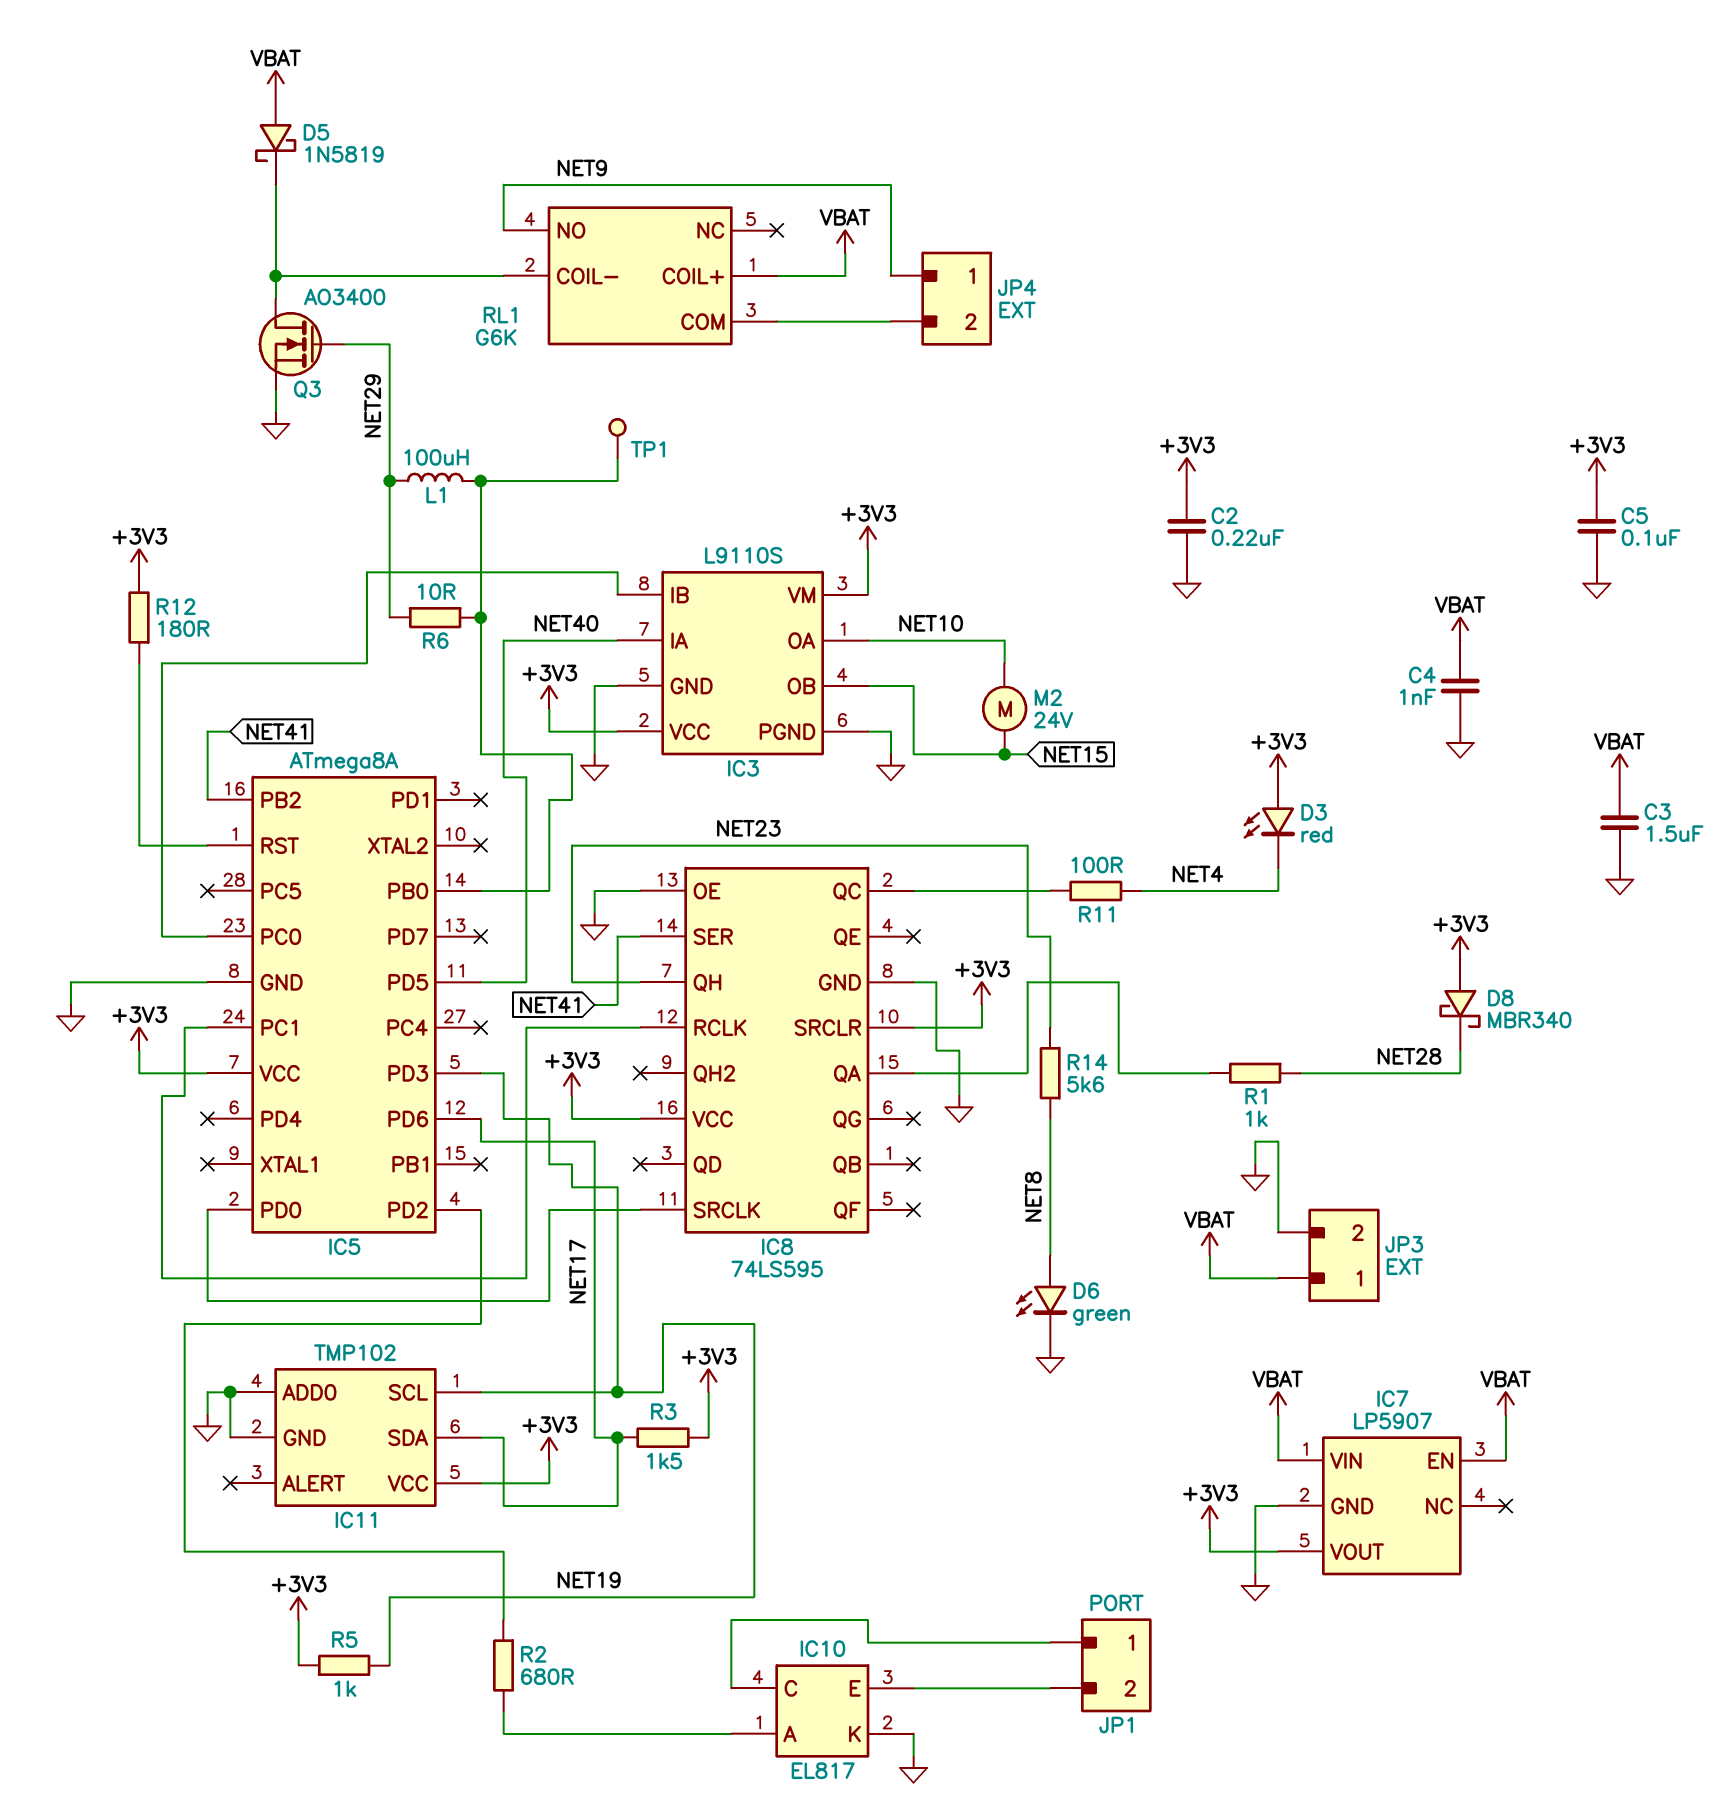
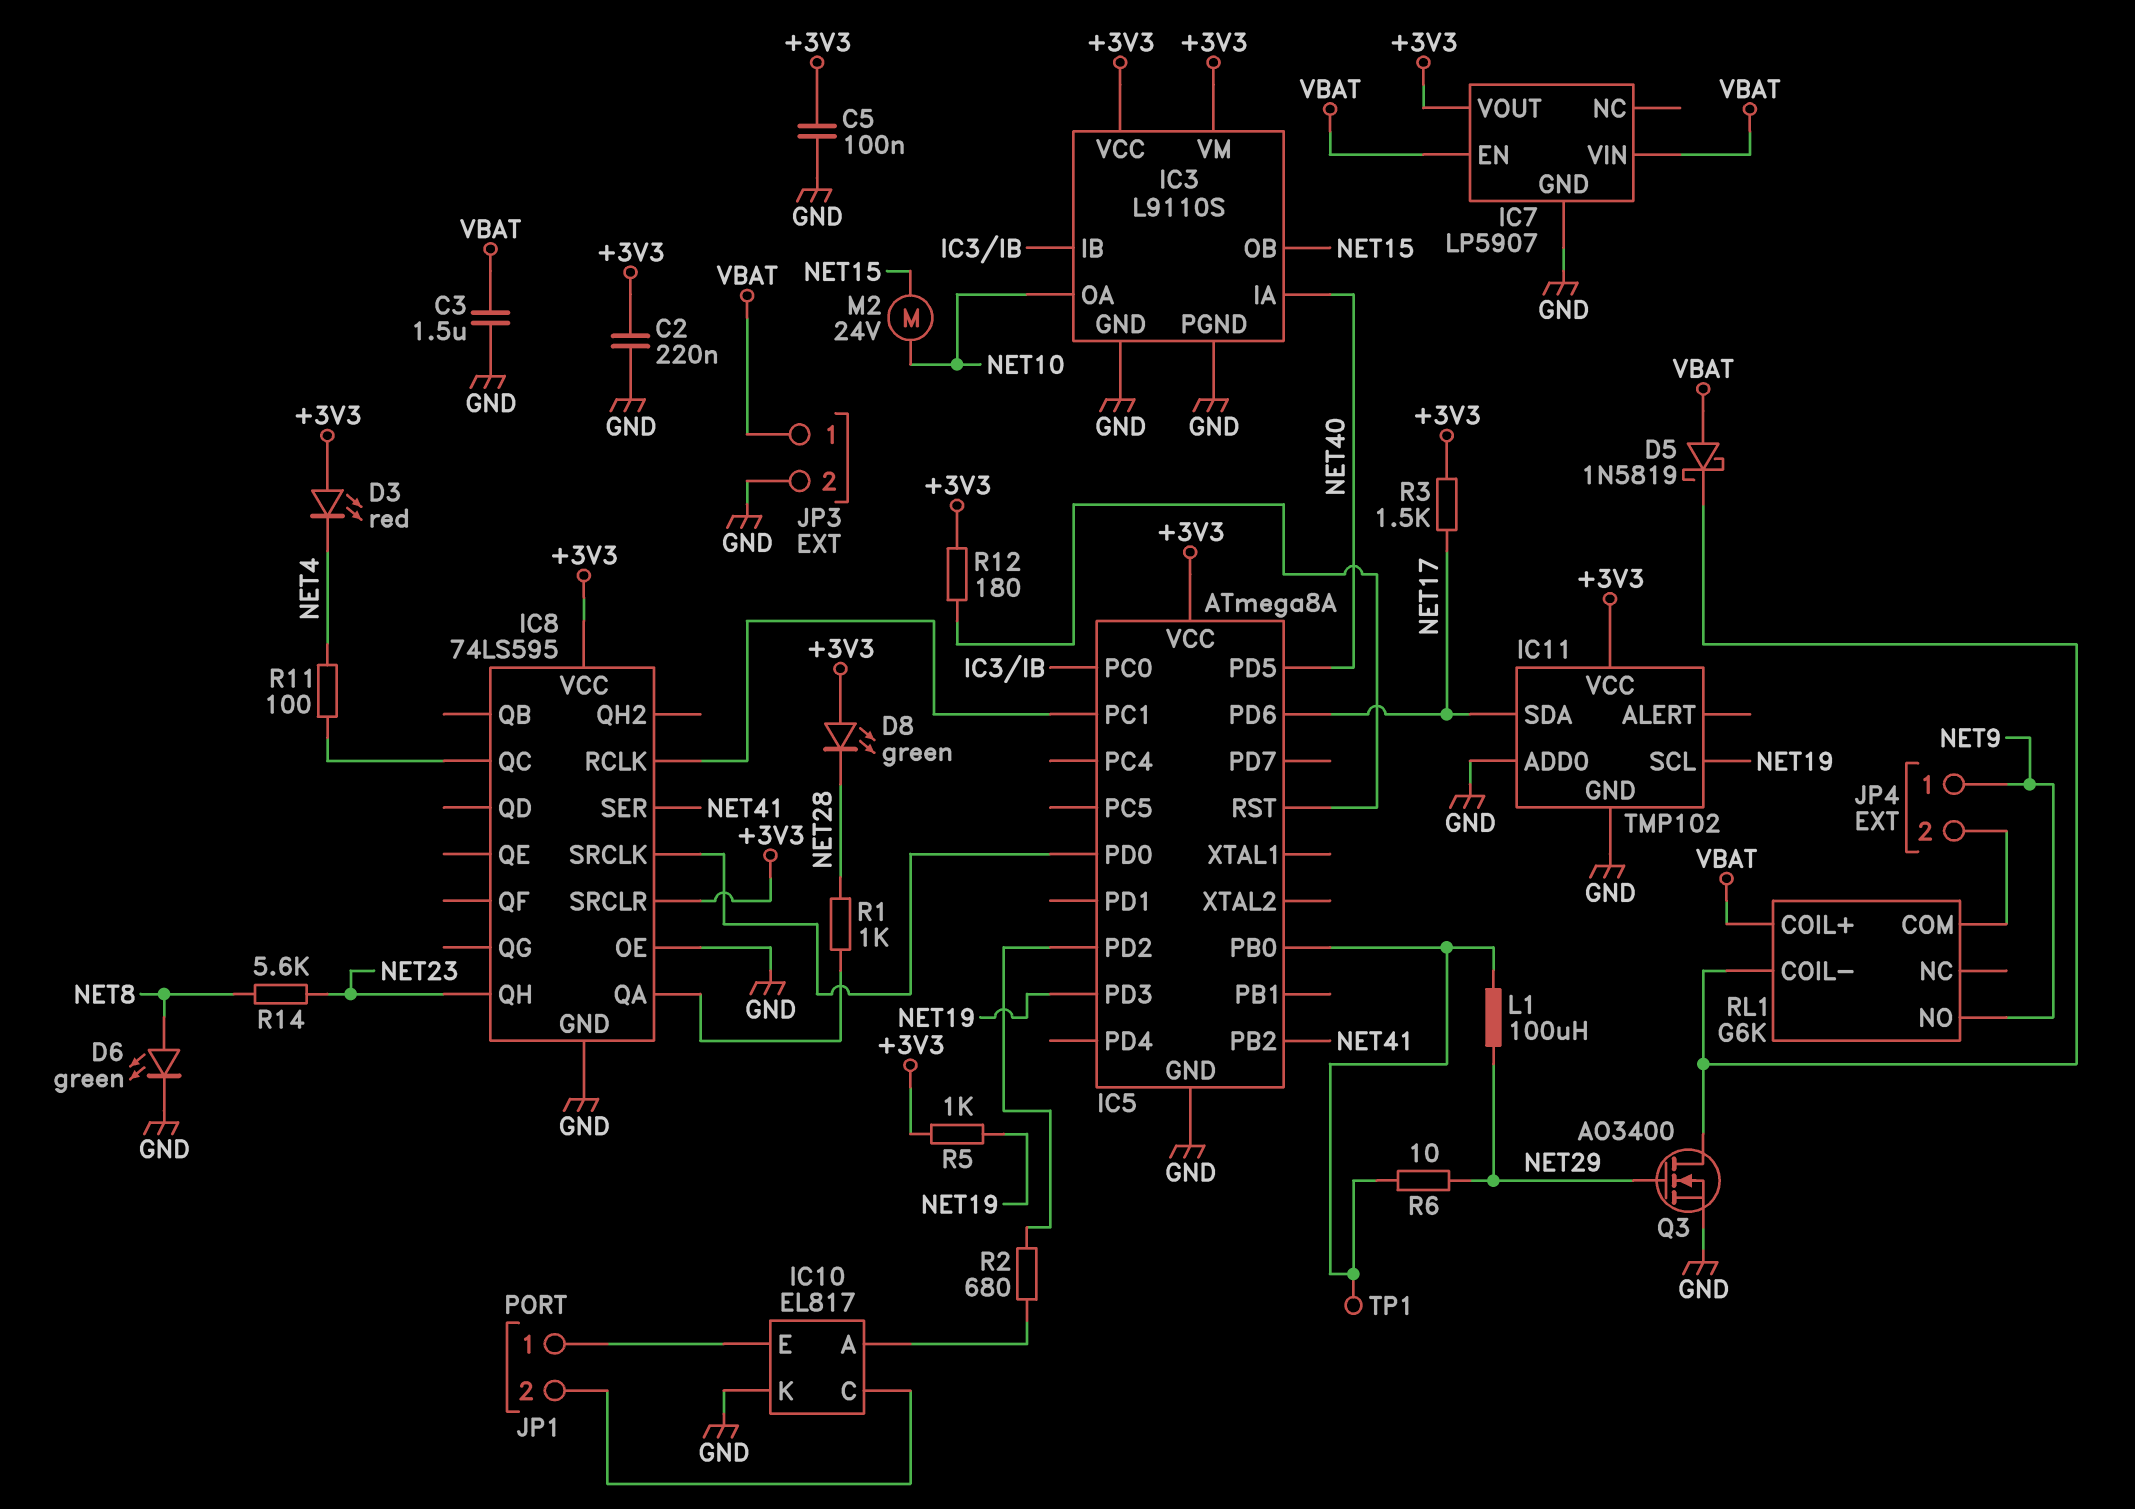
C4: 1nF (GND, VBAT) -> none
D8: schottky MBR340 (A +3V3, K NET28) -> LED green (A +3V3, K NET28)
JP1 pin 1: IC10/C -> IC10/E
JP1 pin 2: IC10/E -> IC10/C

